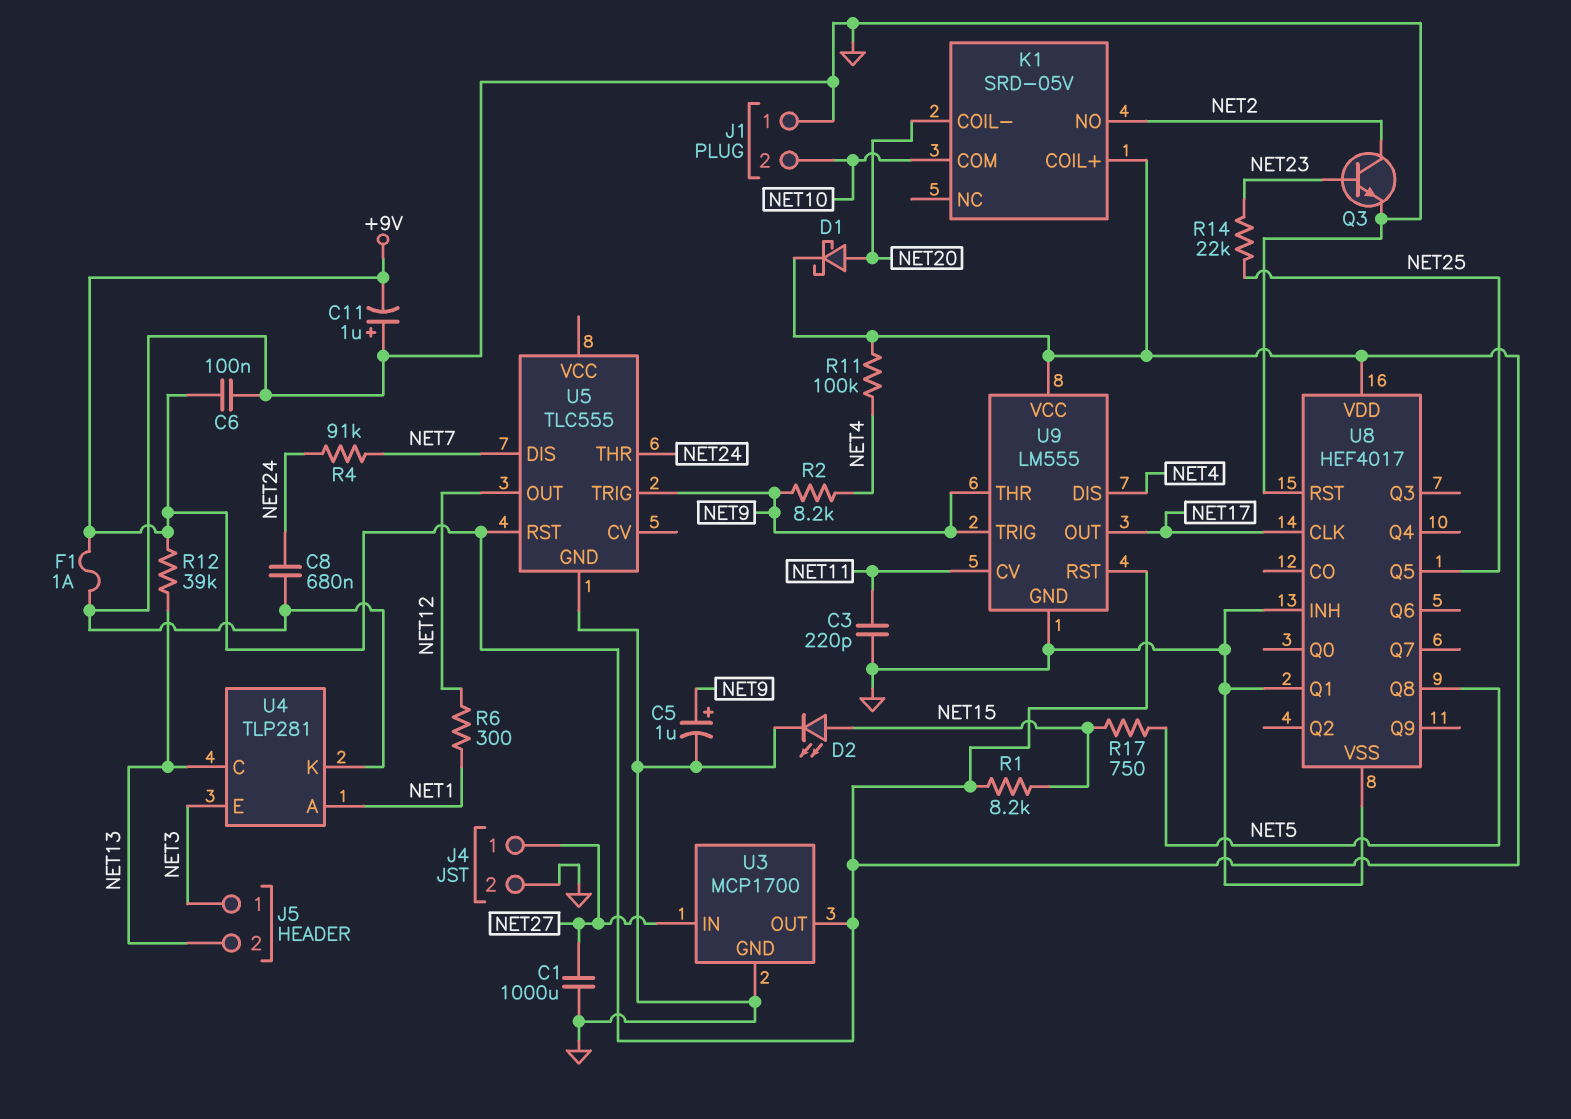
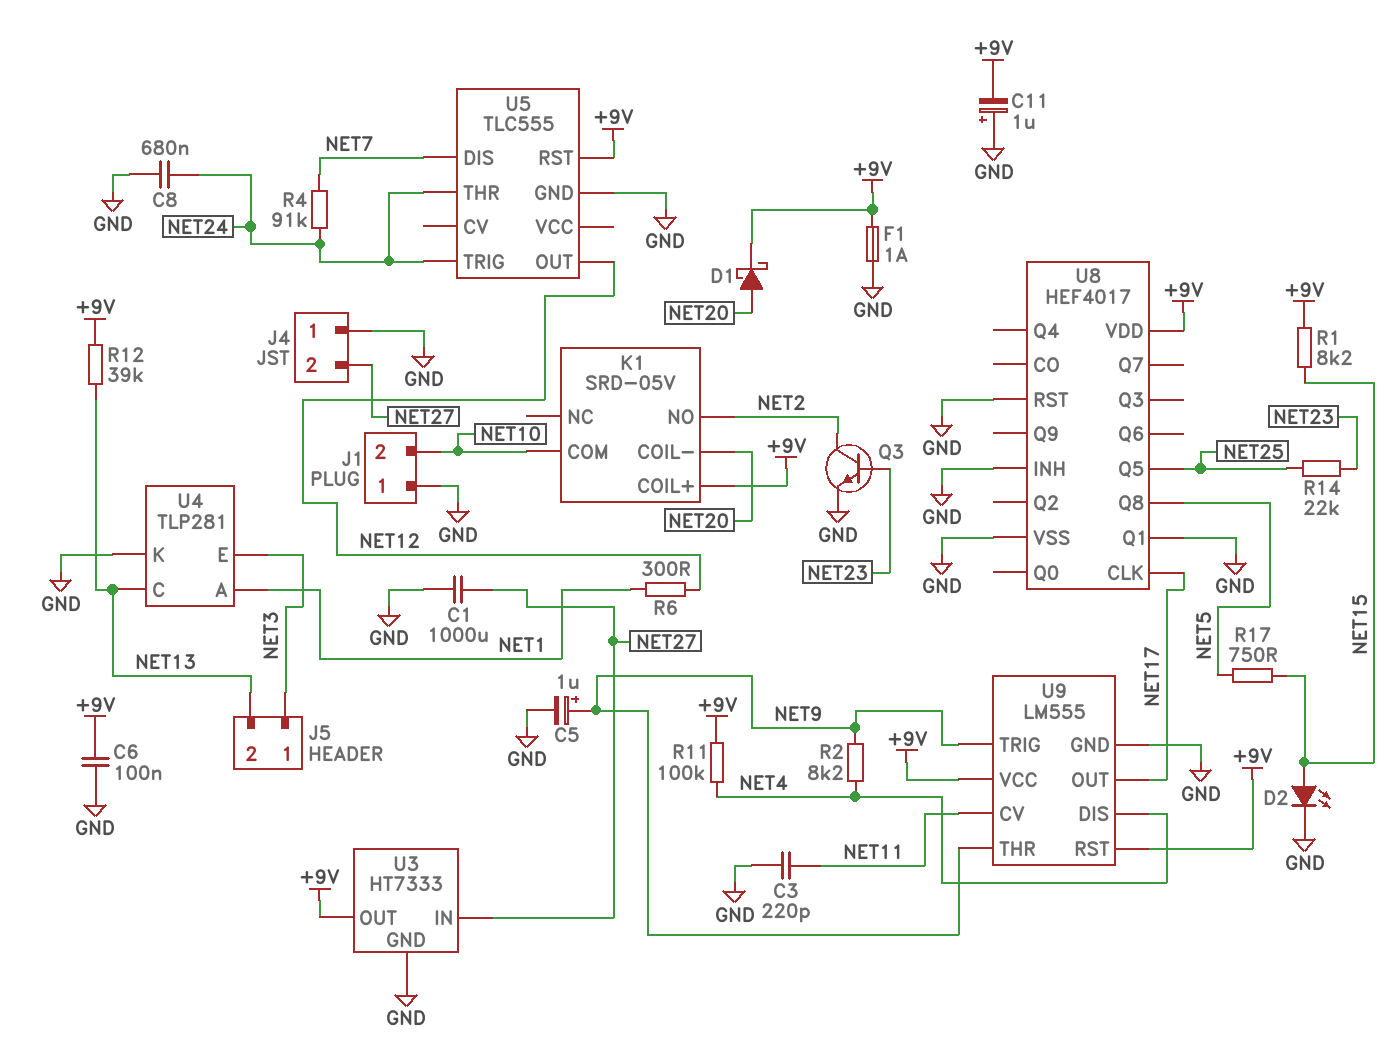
J4 pin 1: NET27 -> GND
J4 pin 2: GND -> NET27
U3: MCP1700 -> HT7333
U5 pin TRIG: NET9 -> NET24

